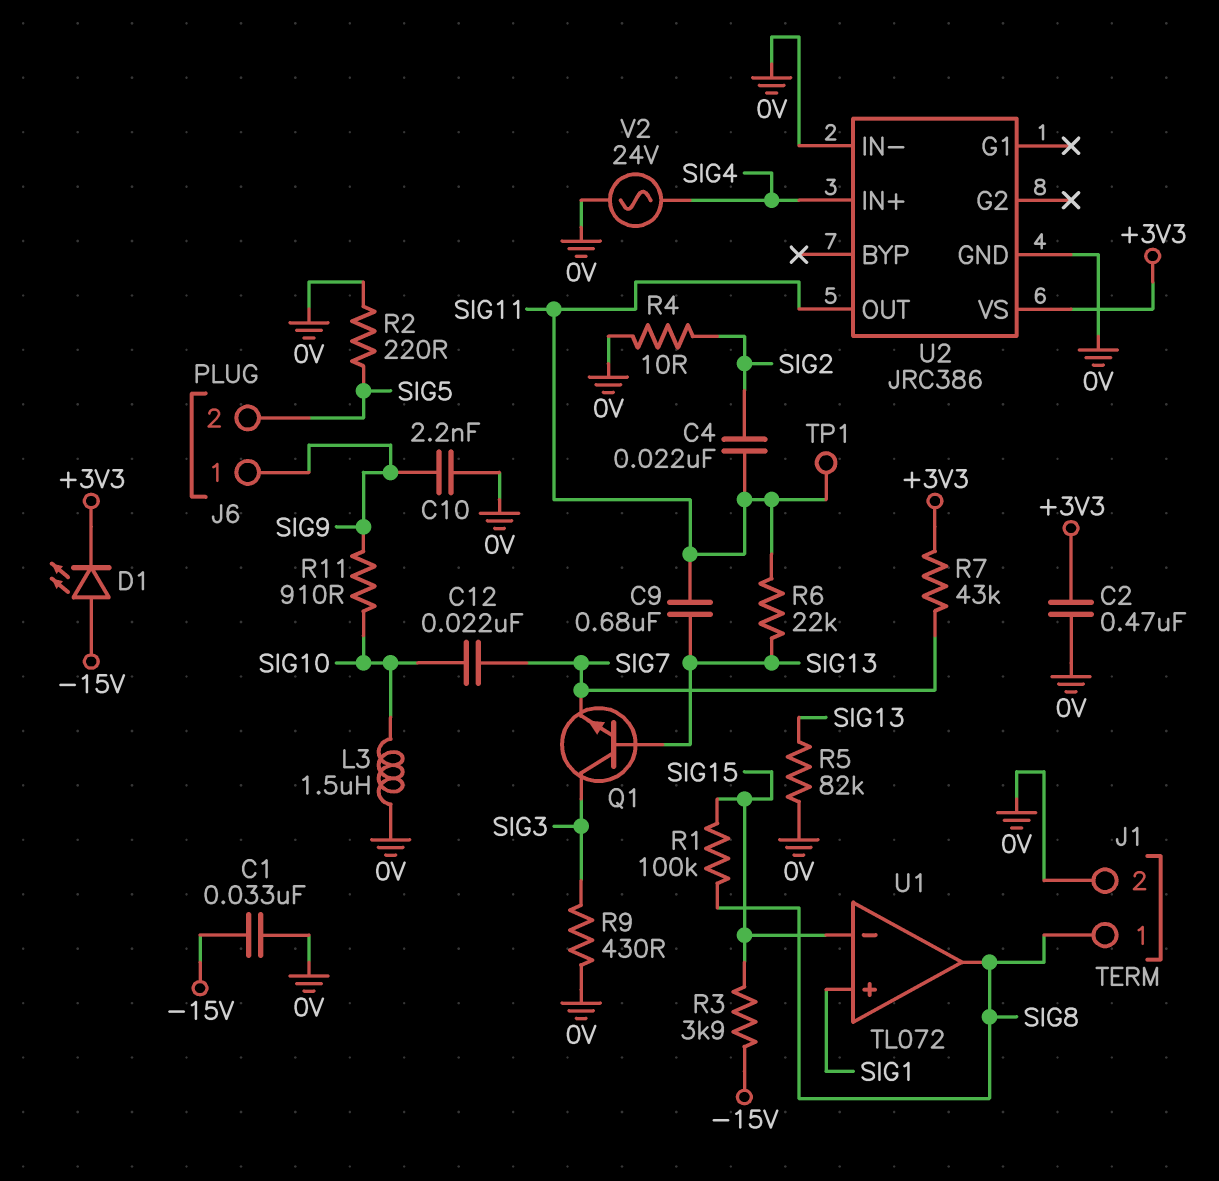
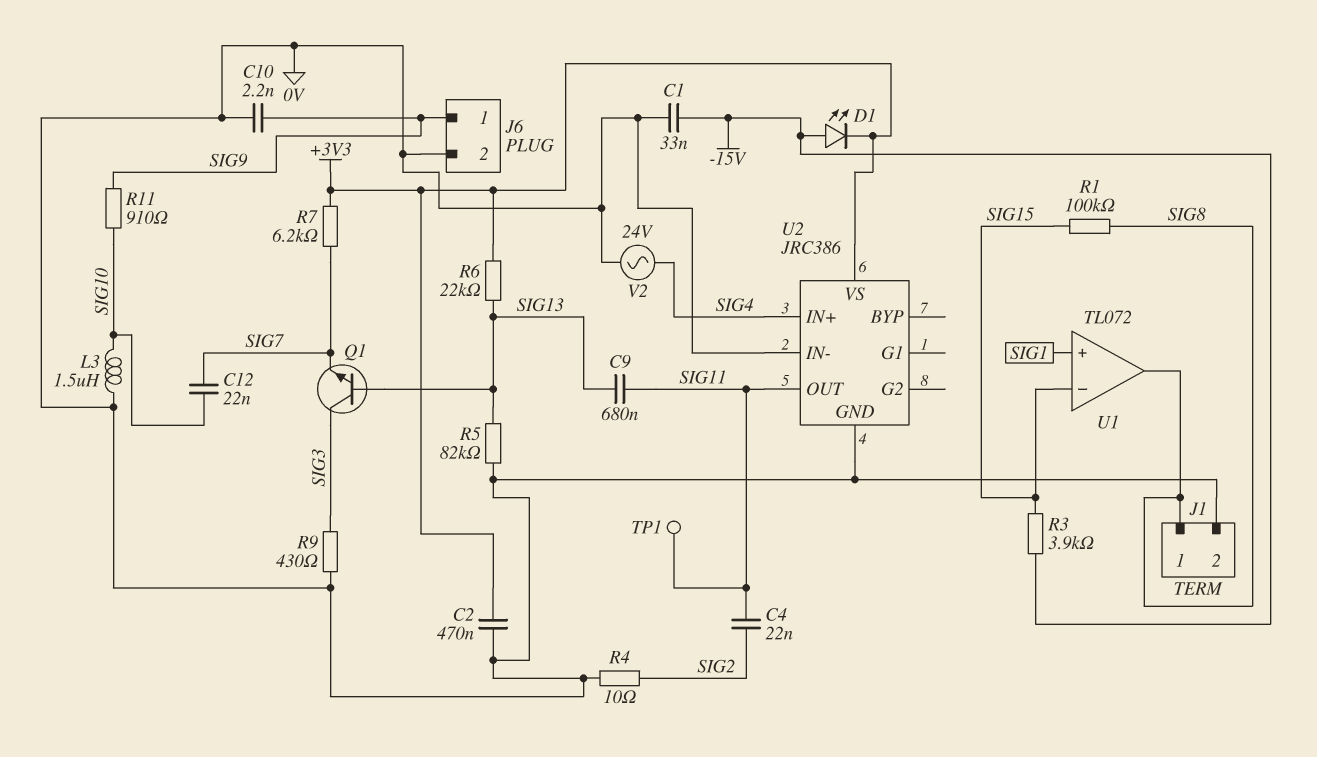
J6 pin 2: SIG5 -> 0V
R2: 220 (0V, SIG5) -> none
R6: 22k (SIG11, SIG13) -> 22k (+3V3, SIG13)
R7: 43k (+3V3, SIG7) -> 6.2k (+3V3, SIG7)

